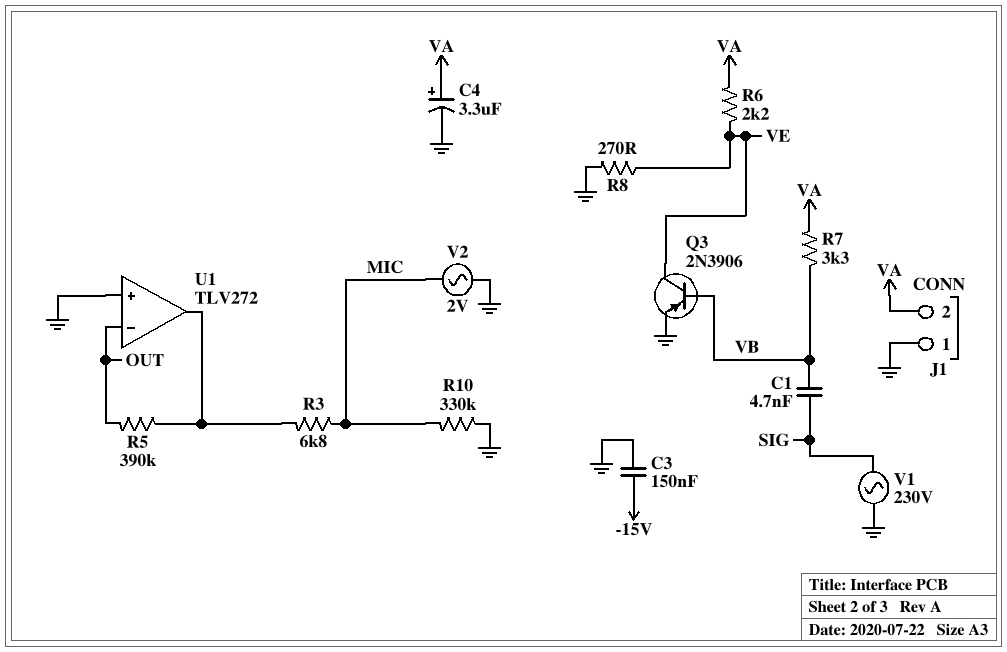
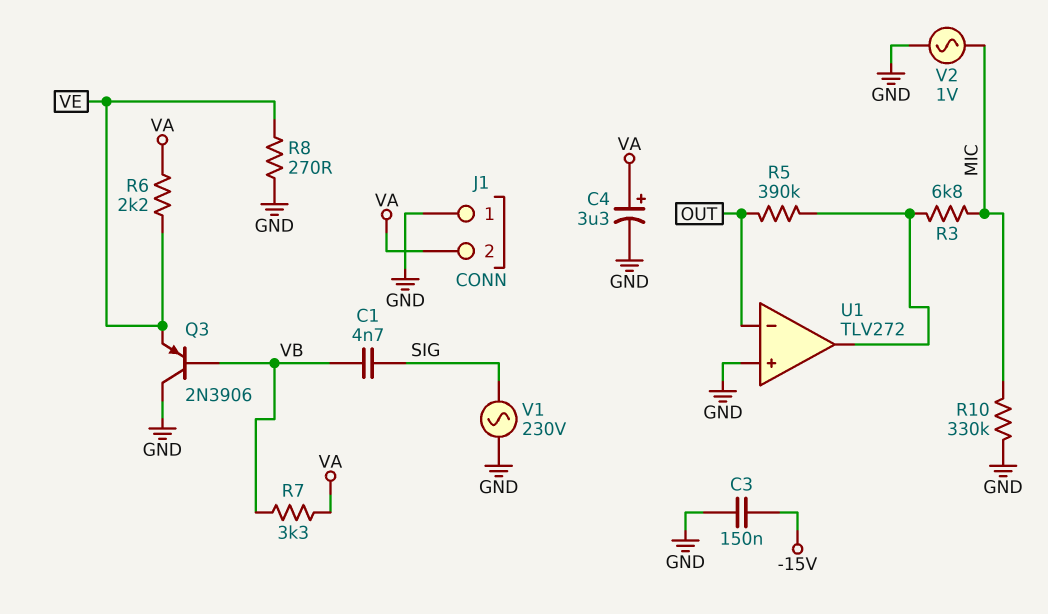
Q3: PNP 2N3906 (B VB, C VE, E GND) -> PNP 2N3906 (B VB, C GND, E VE)
V2: AC 2V (GND, MIC) -> AC 1V (GND, MIC)

